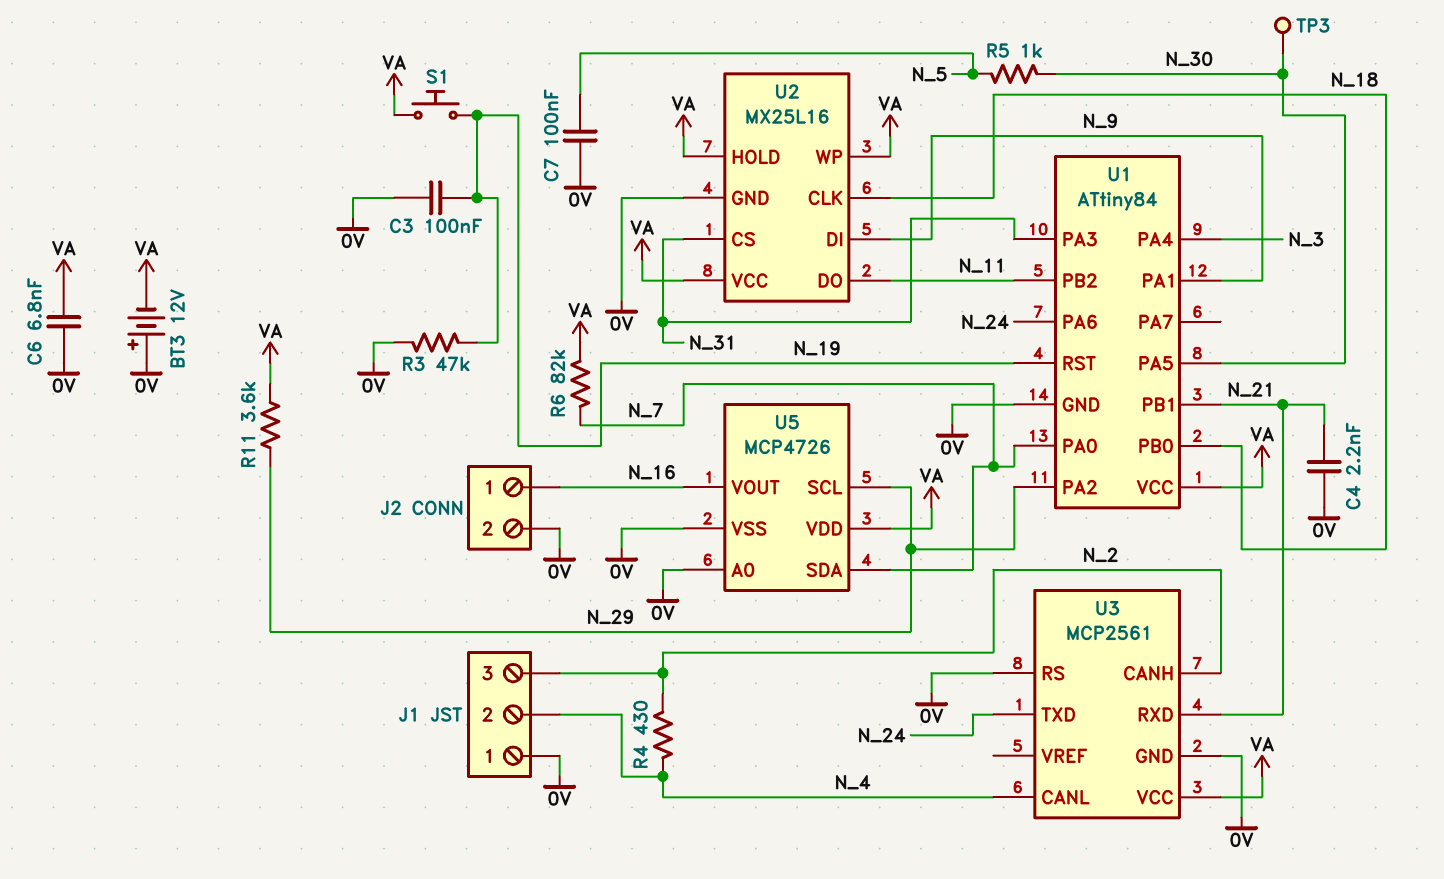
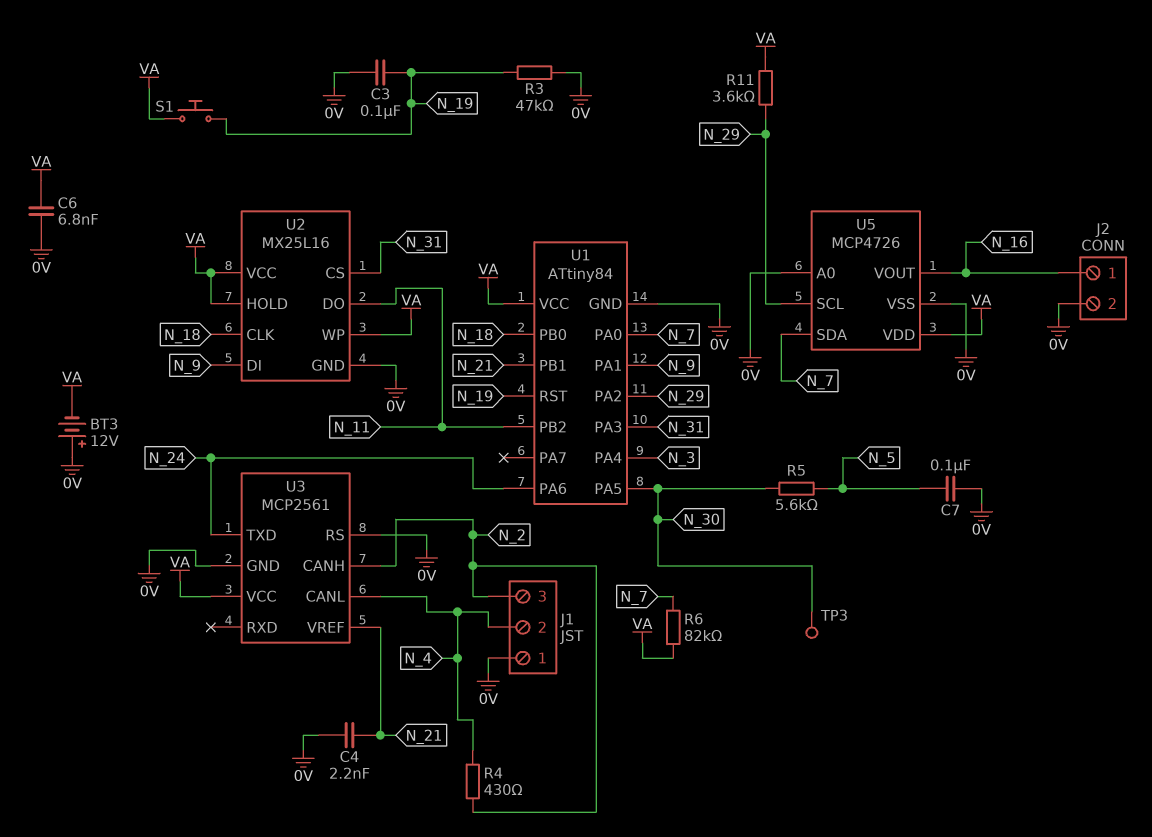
R5: 1k (N_5, N_30) -> 5.6k (N_5, N_30)
U3 pin RXD: N_21 -> none
U3 pin VREF: none -> N_21

